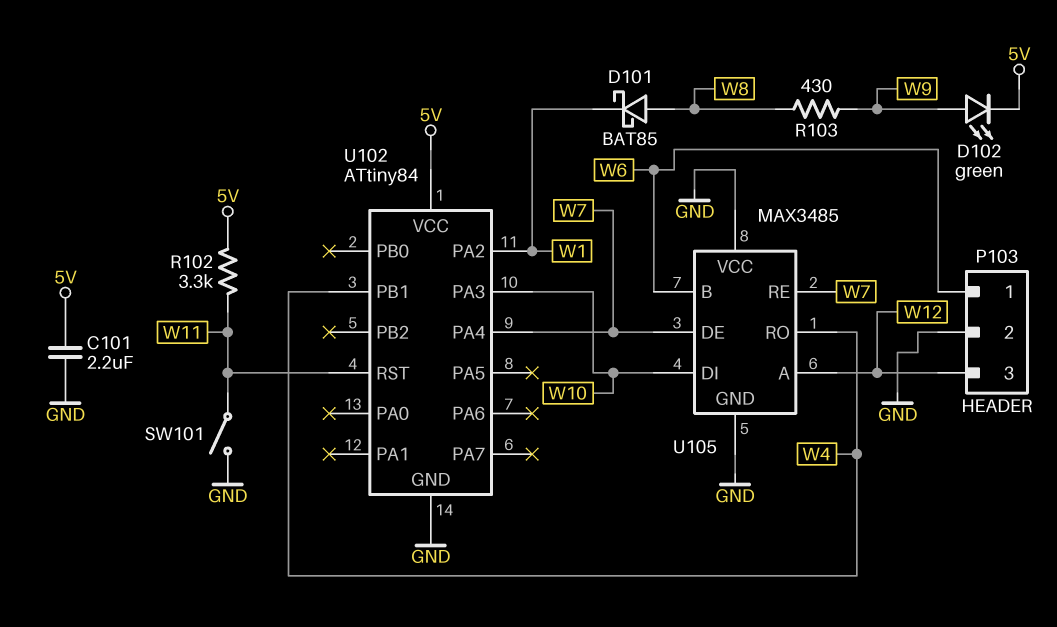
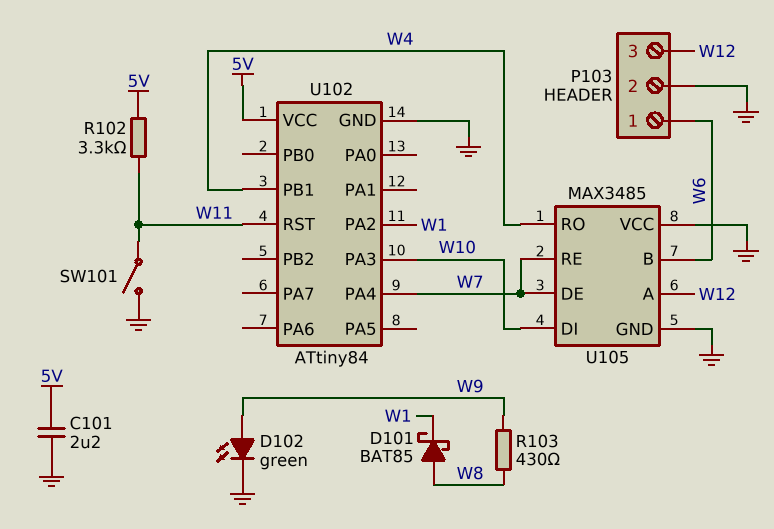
D102: LED green (A W9, K 5V) -> LED green (A W9, K GND)

